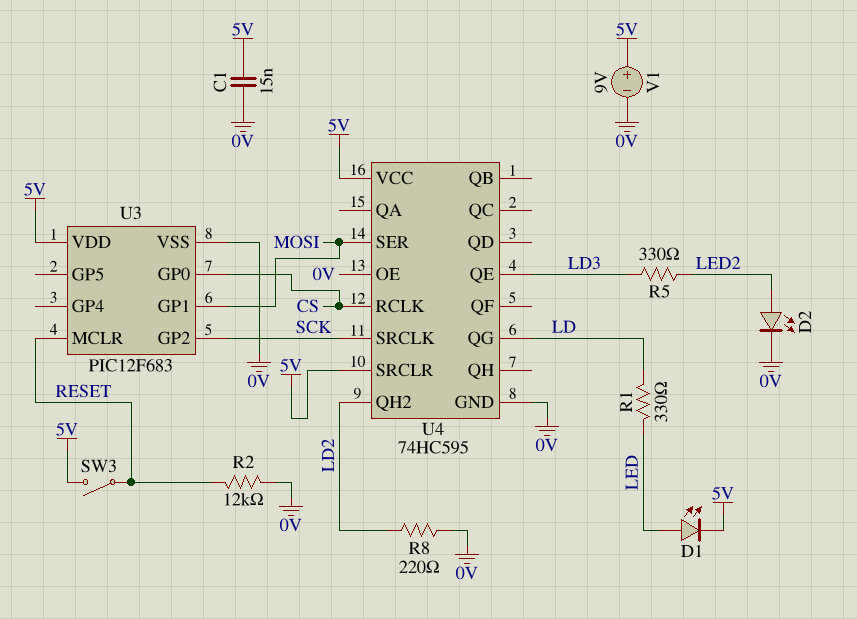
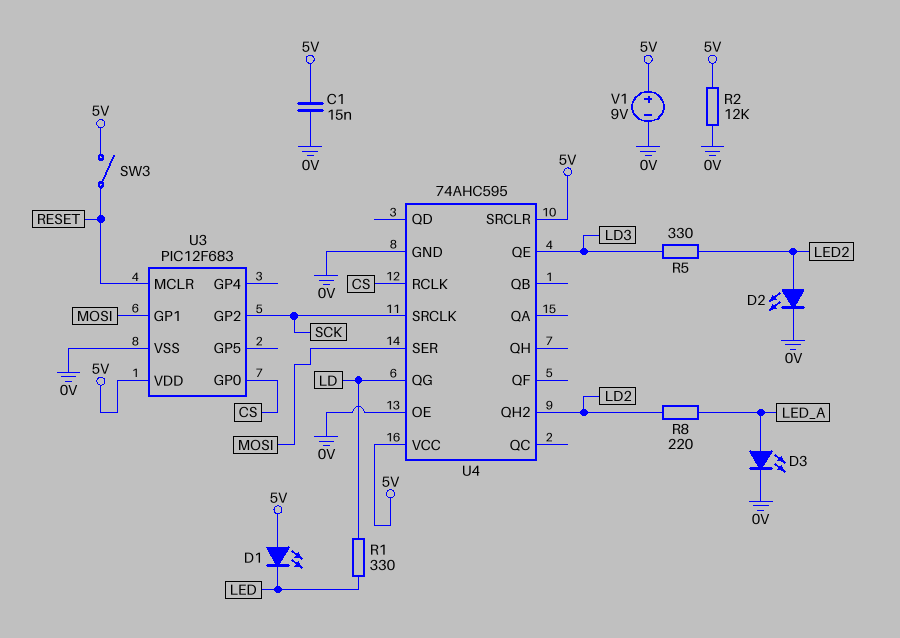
D1: LED (A LED, K 5V) -> LED (A 5V, K LED)
D3: none -> LED (A LED_A, K 0V)
R2: 12k (0V, RESET) -> 12k (0V, 5V)
R8: 220 (0V, LD2) -> 220 (LD2, LED_A)
U4: 74HC595 -> 74AHC595

